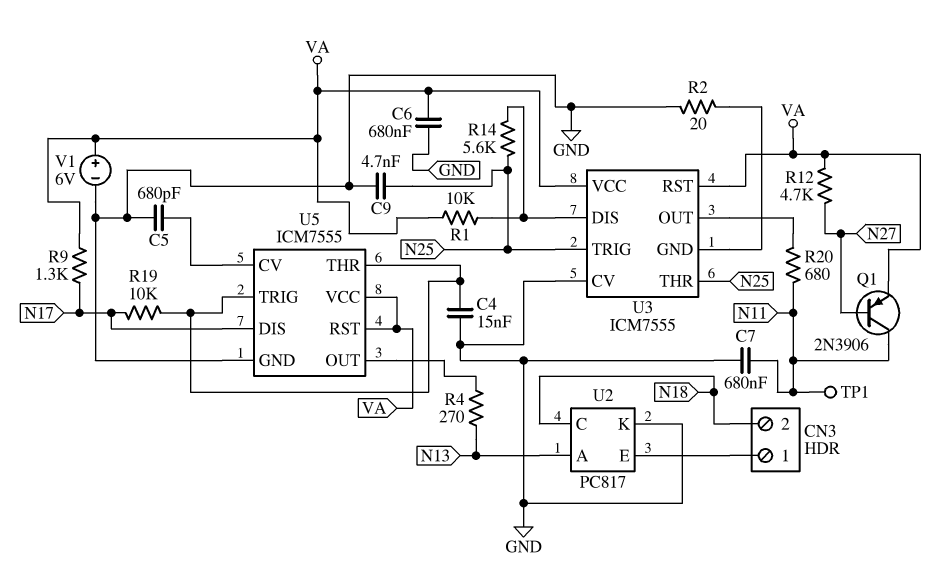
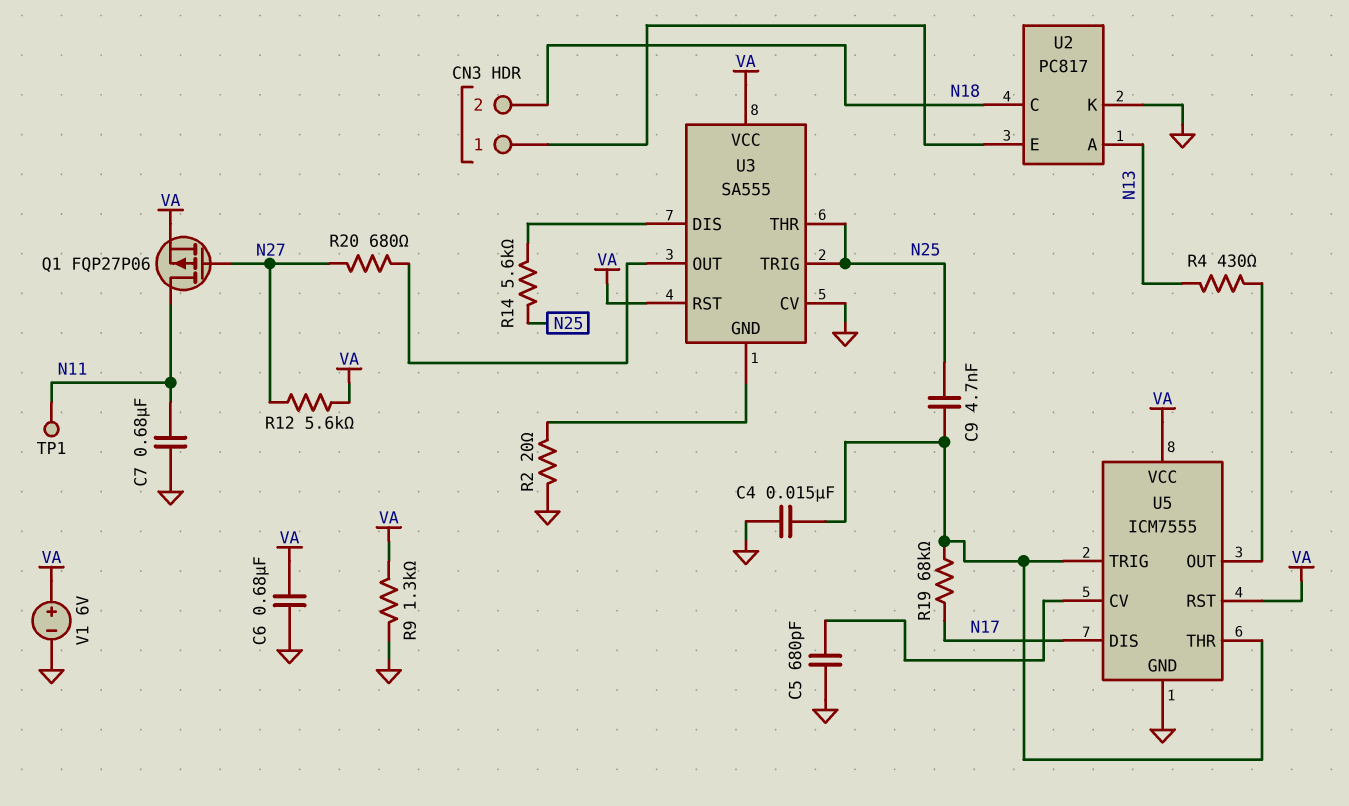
C9: 4.7nF (GND, N25) -> 4.7nF (N25, U5/THR)
Q1: PNP 2N3906 (B N27, C N11, E VA) -> PMOS FQP27P06 (G N27, D N11, S VA)
R1: 10k (U3/DIS, VA) -> none
R4: 270 (N13, U5/OUT) -> 430 (N13, U5/OUT)
R9: 1.3k (N17, VA) -> 1.3k (GND, VA)
R12: 4.7k (N27, VA) -> 5.6k (N27, VA)
R19: 10k (N17, U5/THR) -> 68k (N17, U5/THR)
R20: 680 (N11, U3/OUT) -> 680 (N27, U3/OUT)
U3: ICM7555 -> SA555

